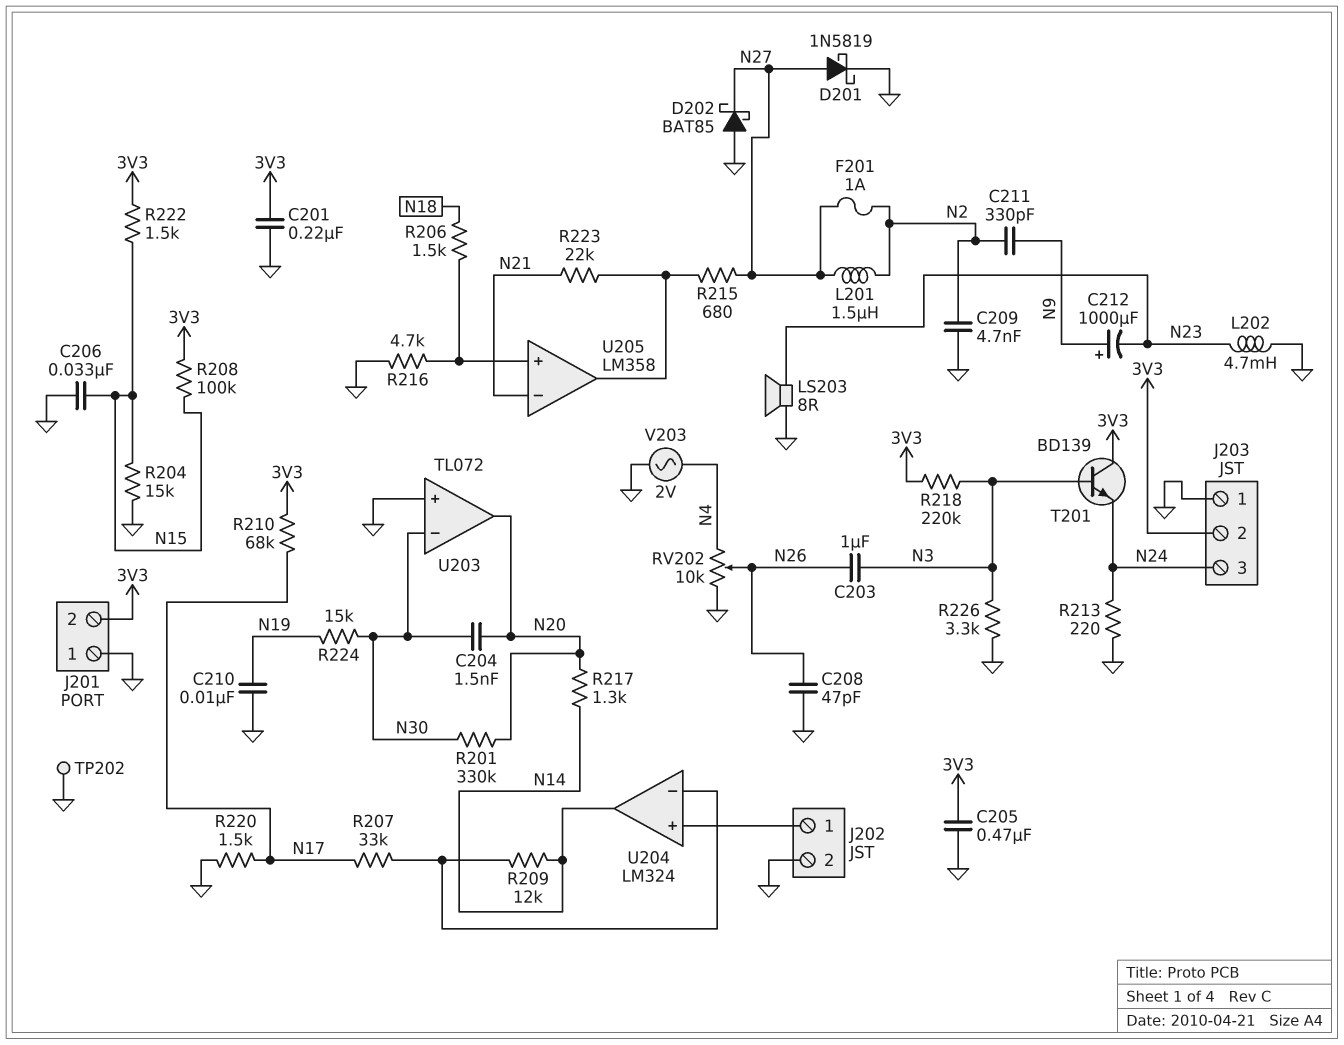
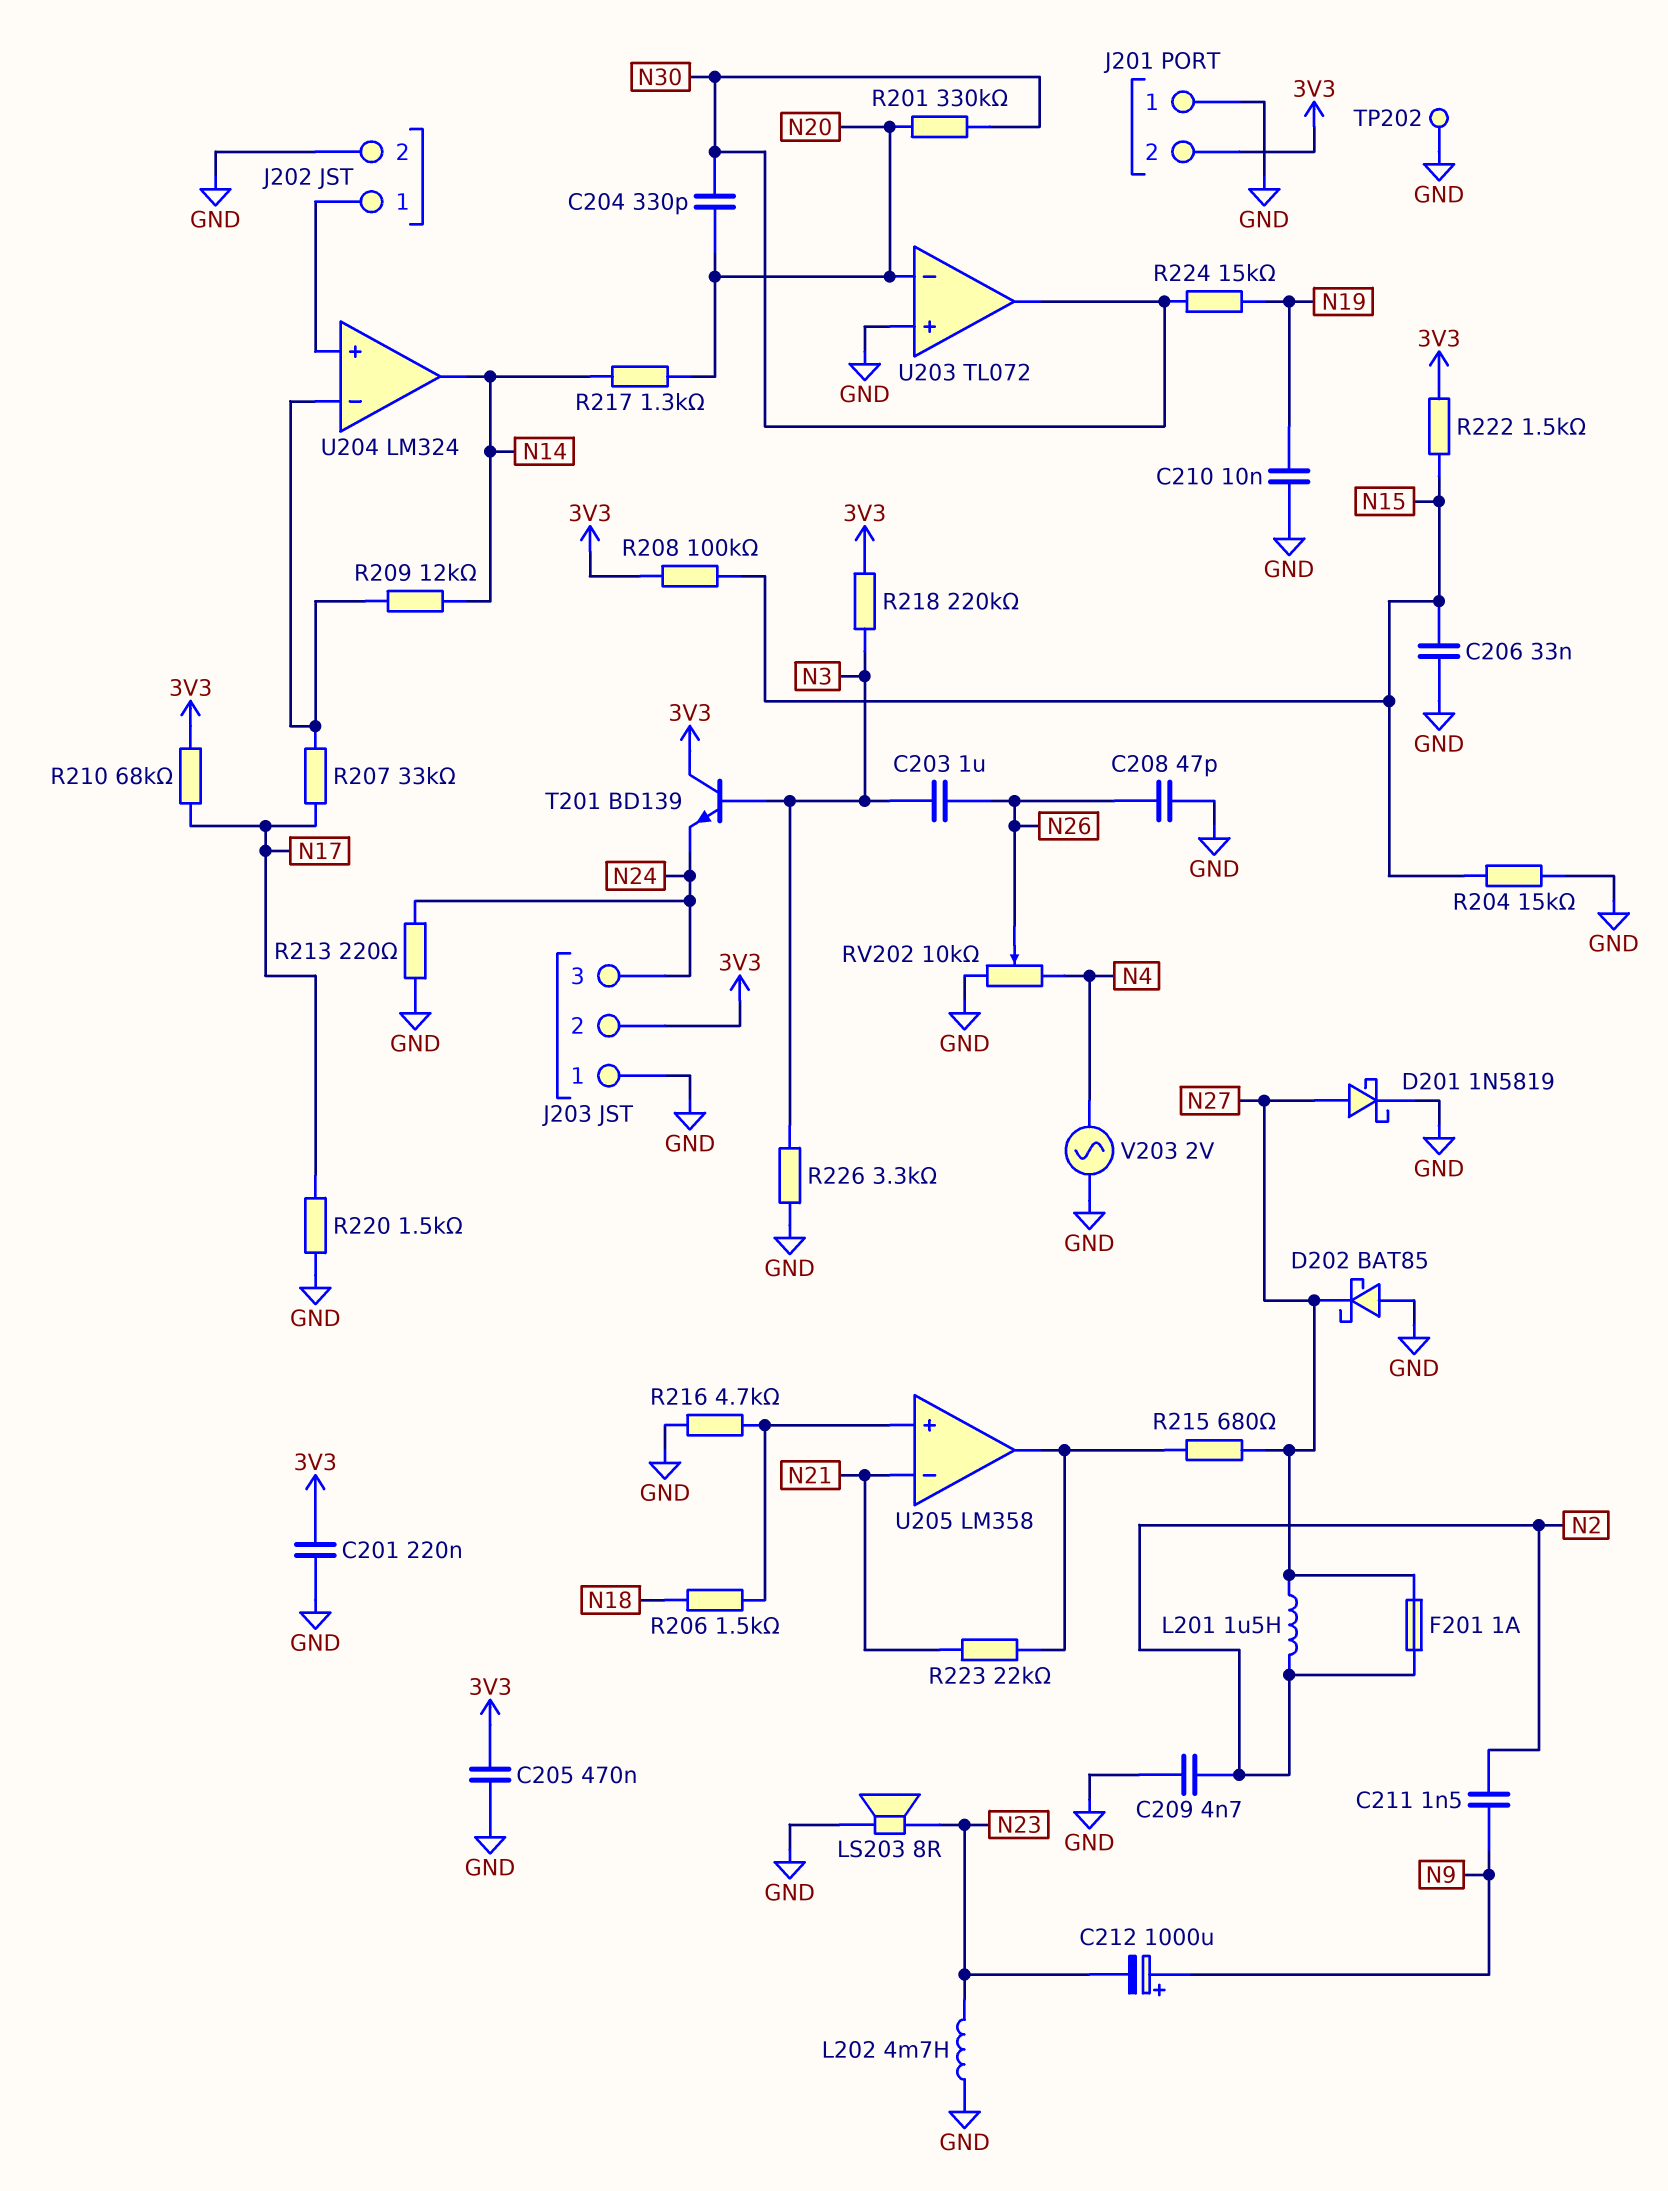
C204: 1.5nF (N20, N30) -> 330pF (N20, N30)
C211: 330pF (N2, N9) -> 1.5nF (N2, N9)
U203 pin in-: N30 -> N20
U203 pin out: N20 -> N30

